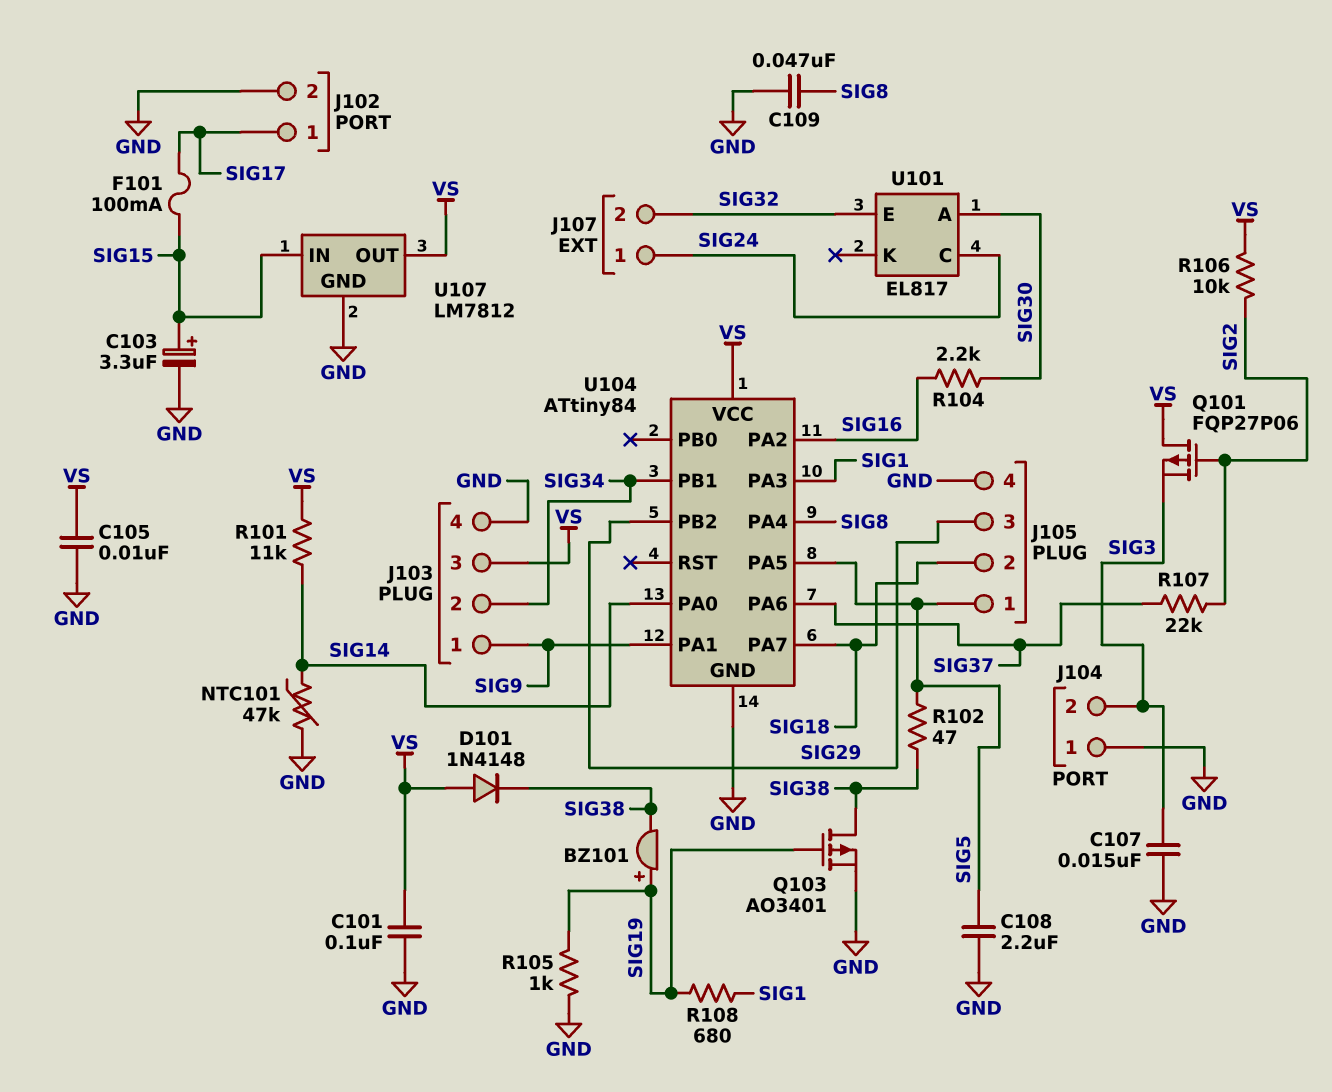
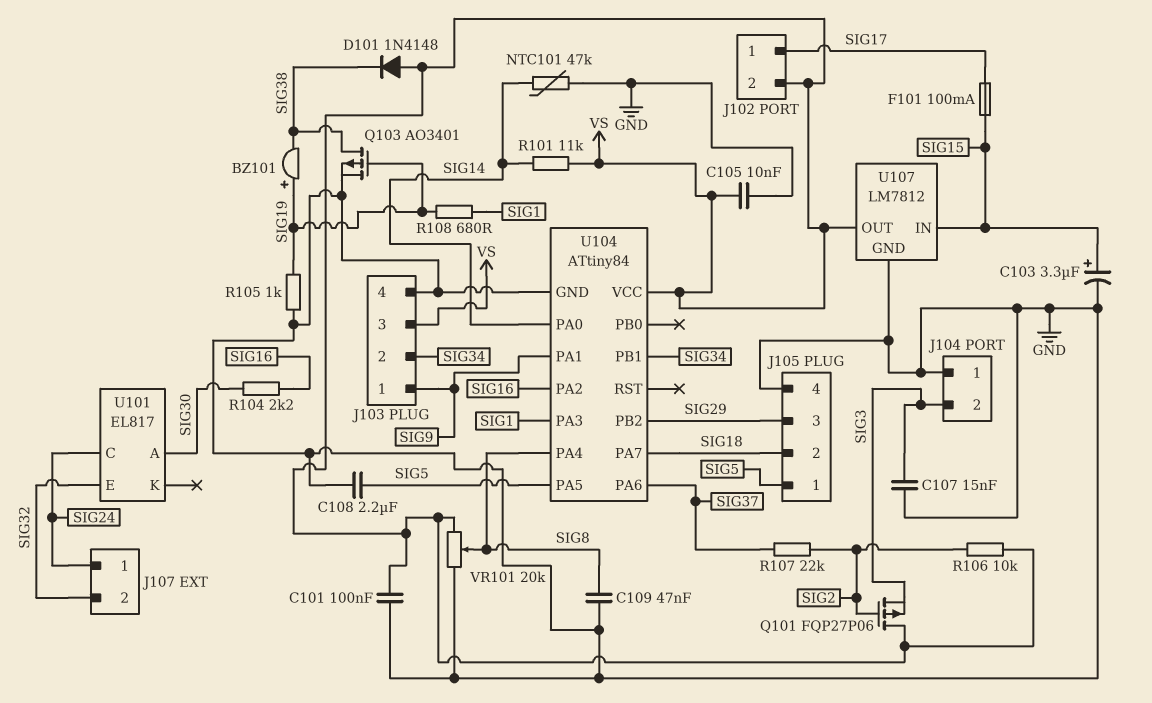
J102 pin 2: GND -> VS
R102: 47 (SIG5, SIG38) -> none
VR101: none -> 20k (GND, VS, wiper SIG8)

